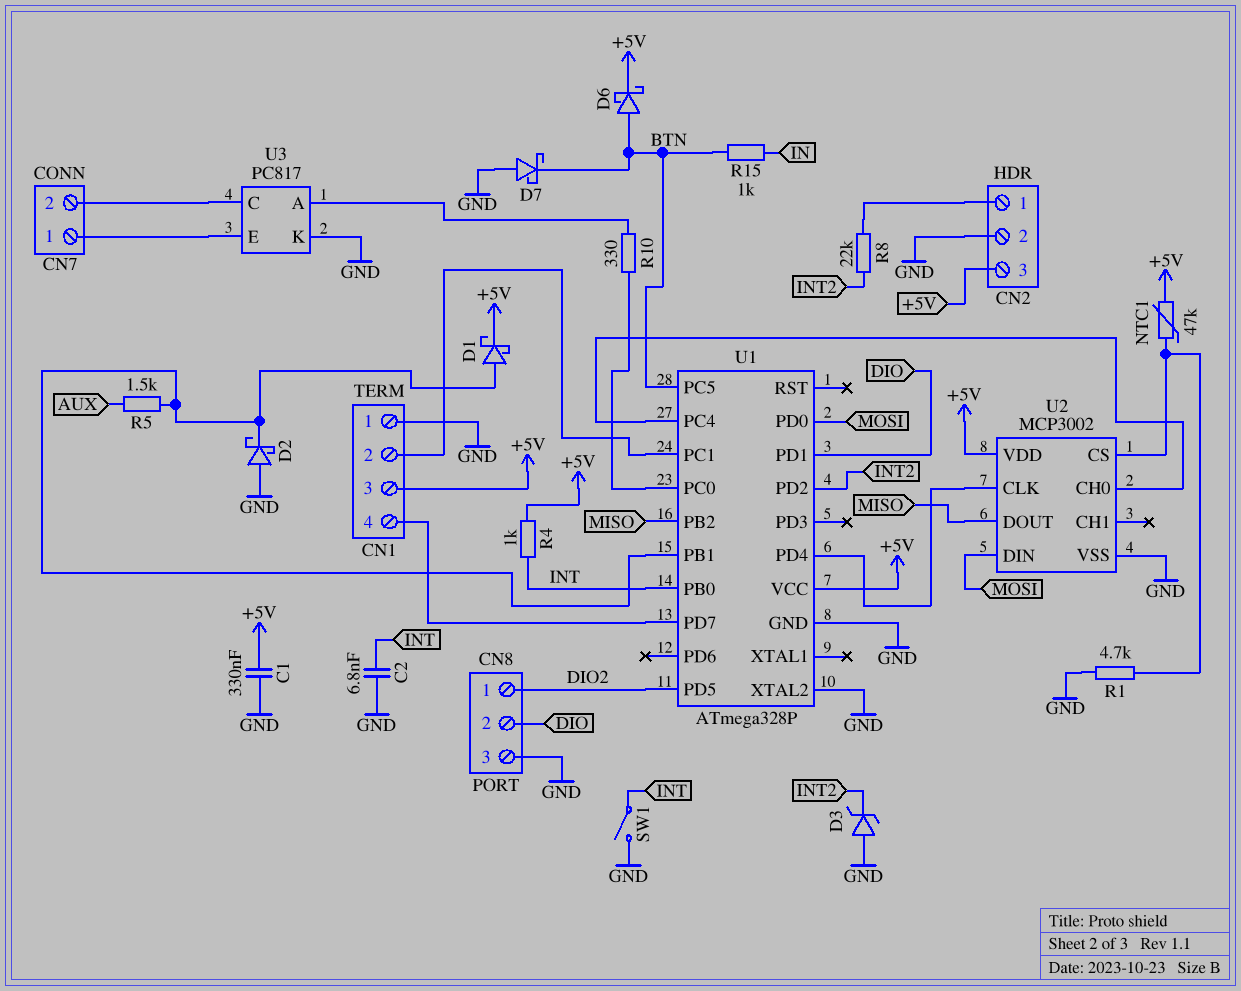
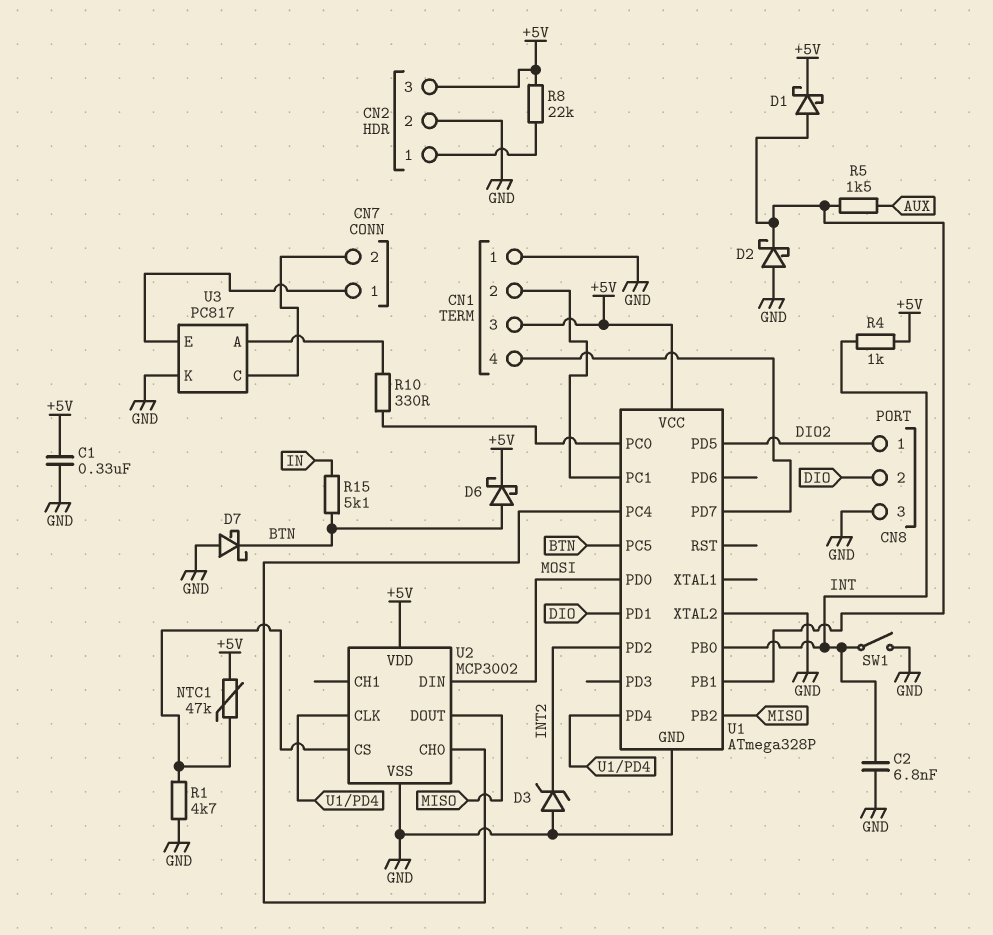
R8: 22k (CN2/1, INT2) -> 22k (+5V, CN2/1)
R15: 1k (BTN, IN) -> 5.1k (BTN, IN)

